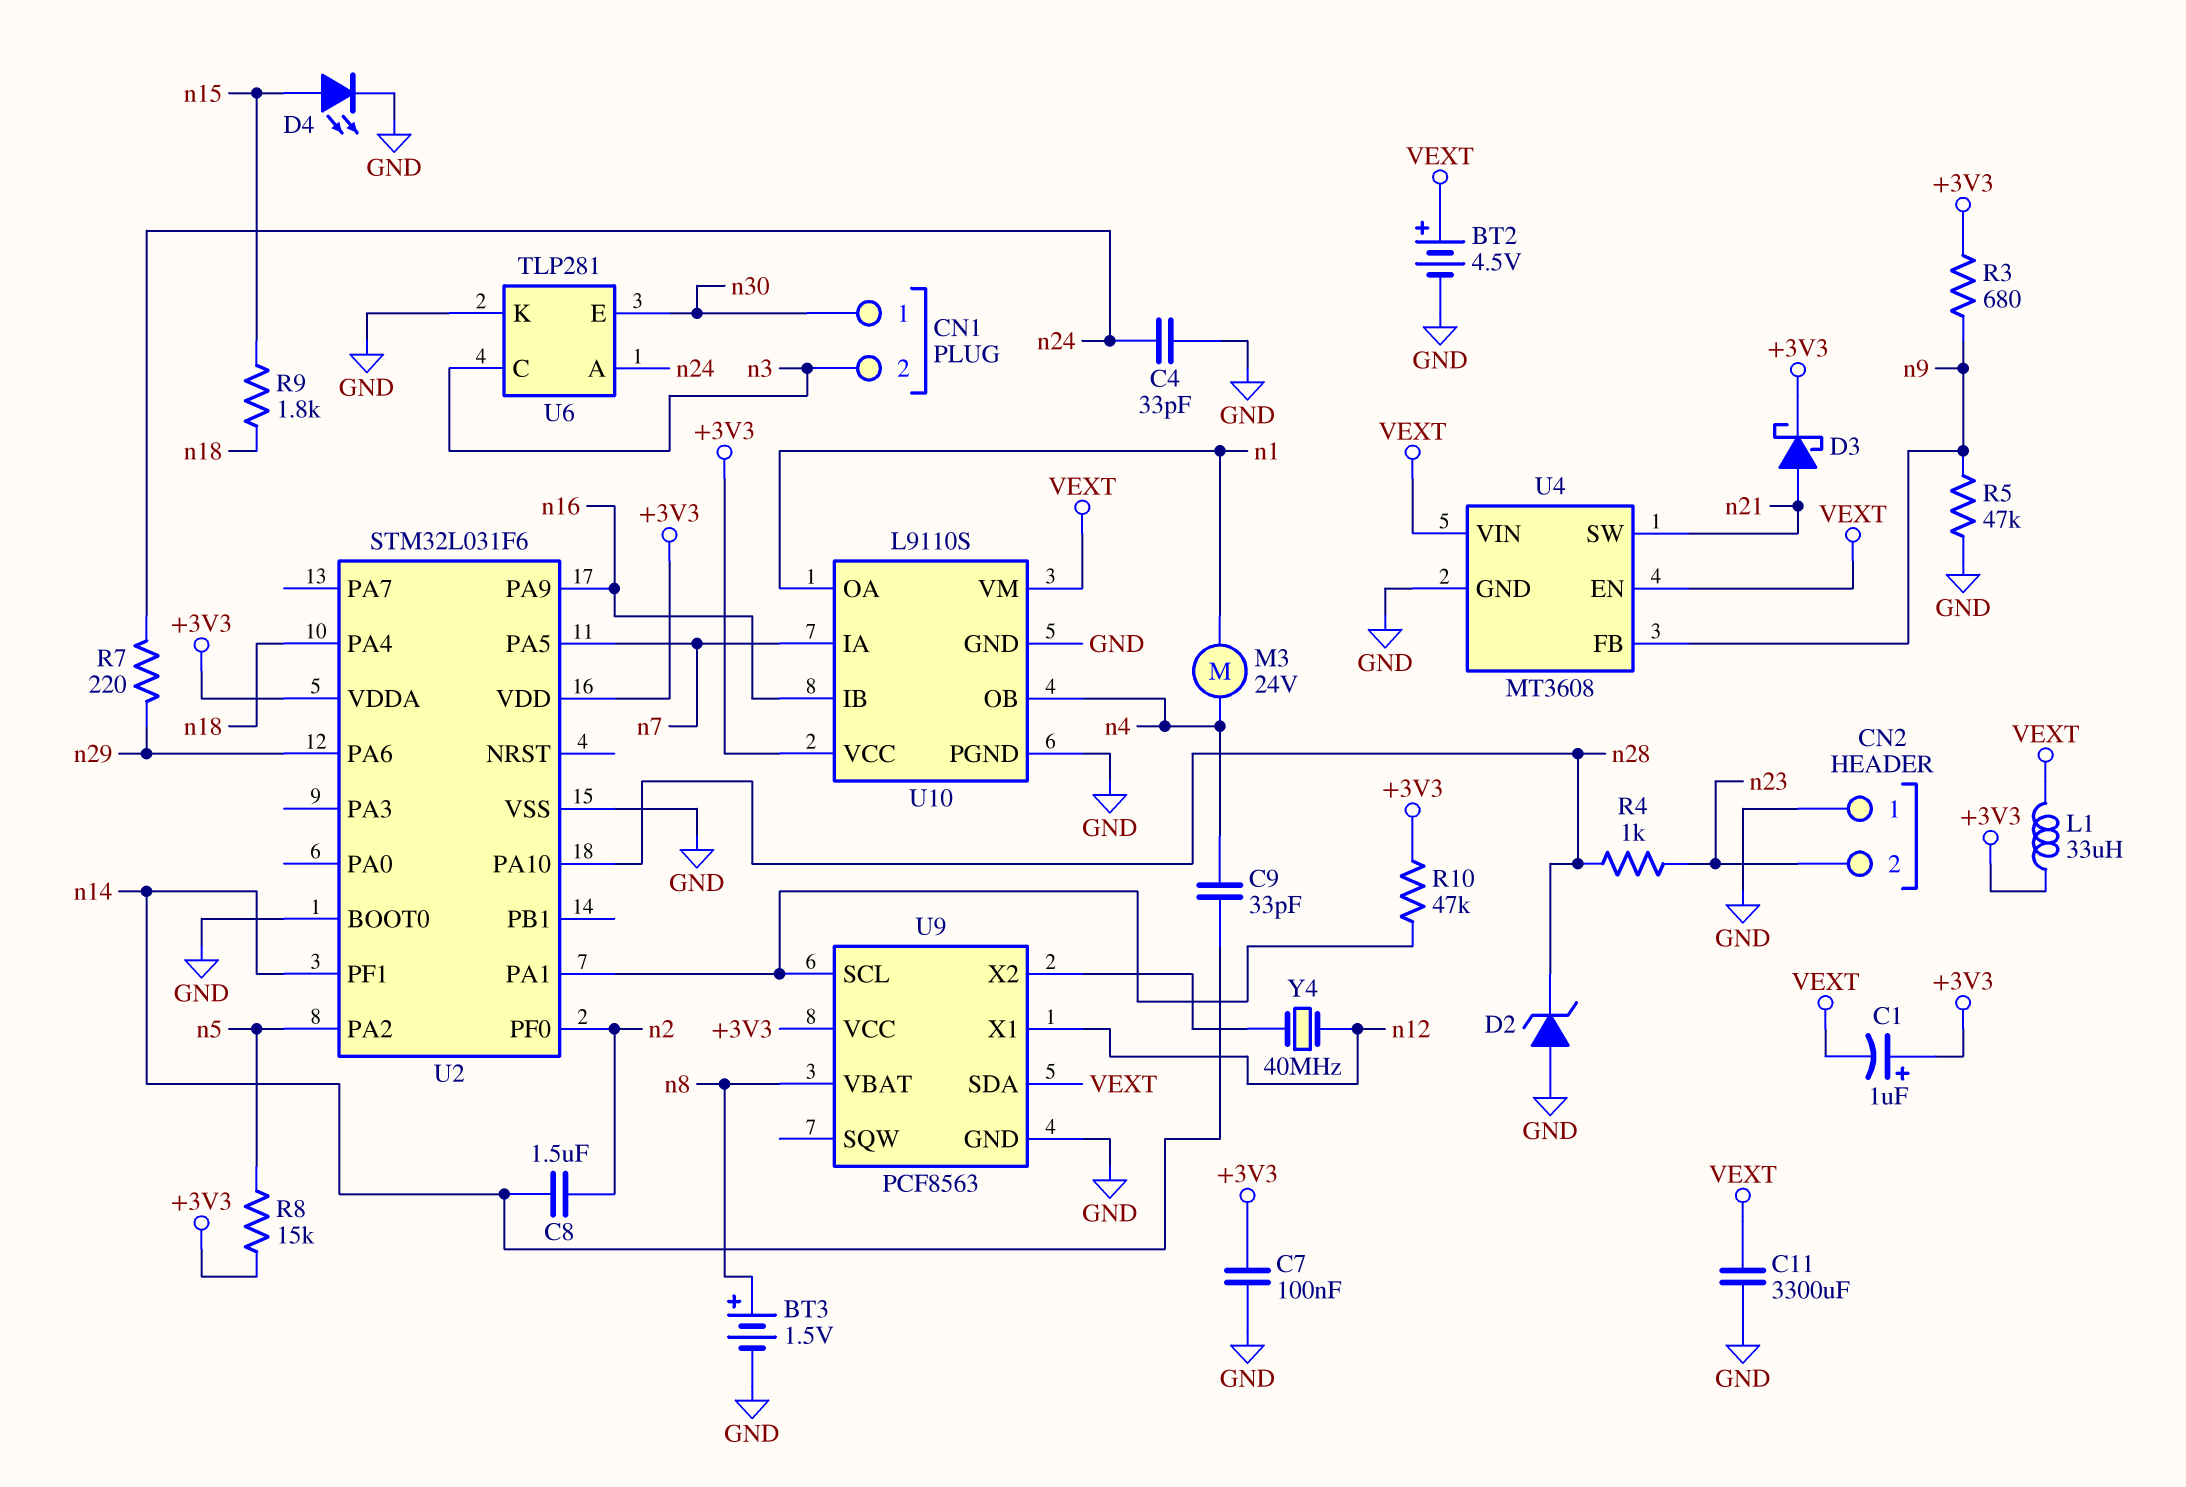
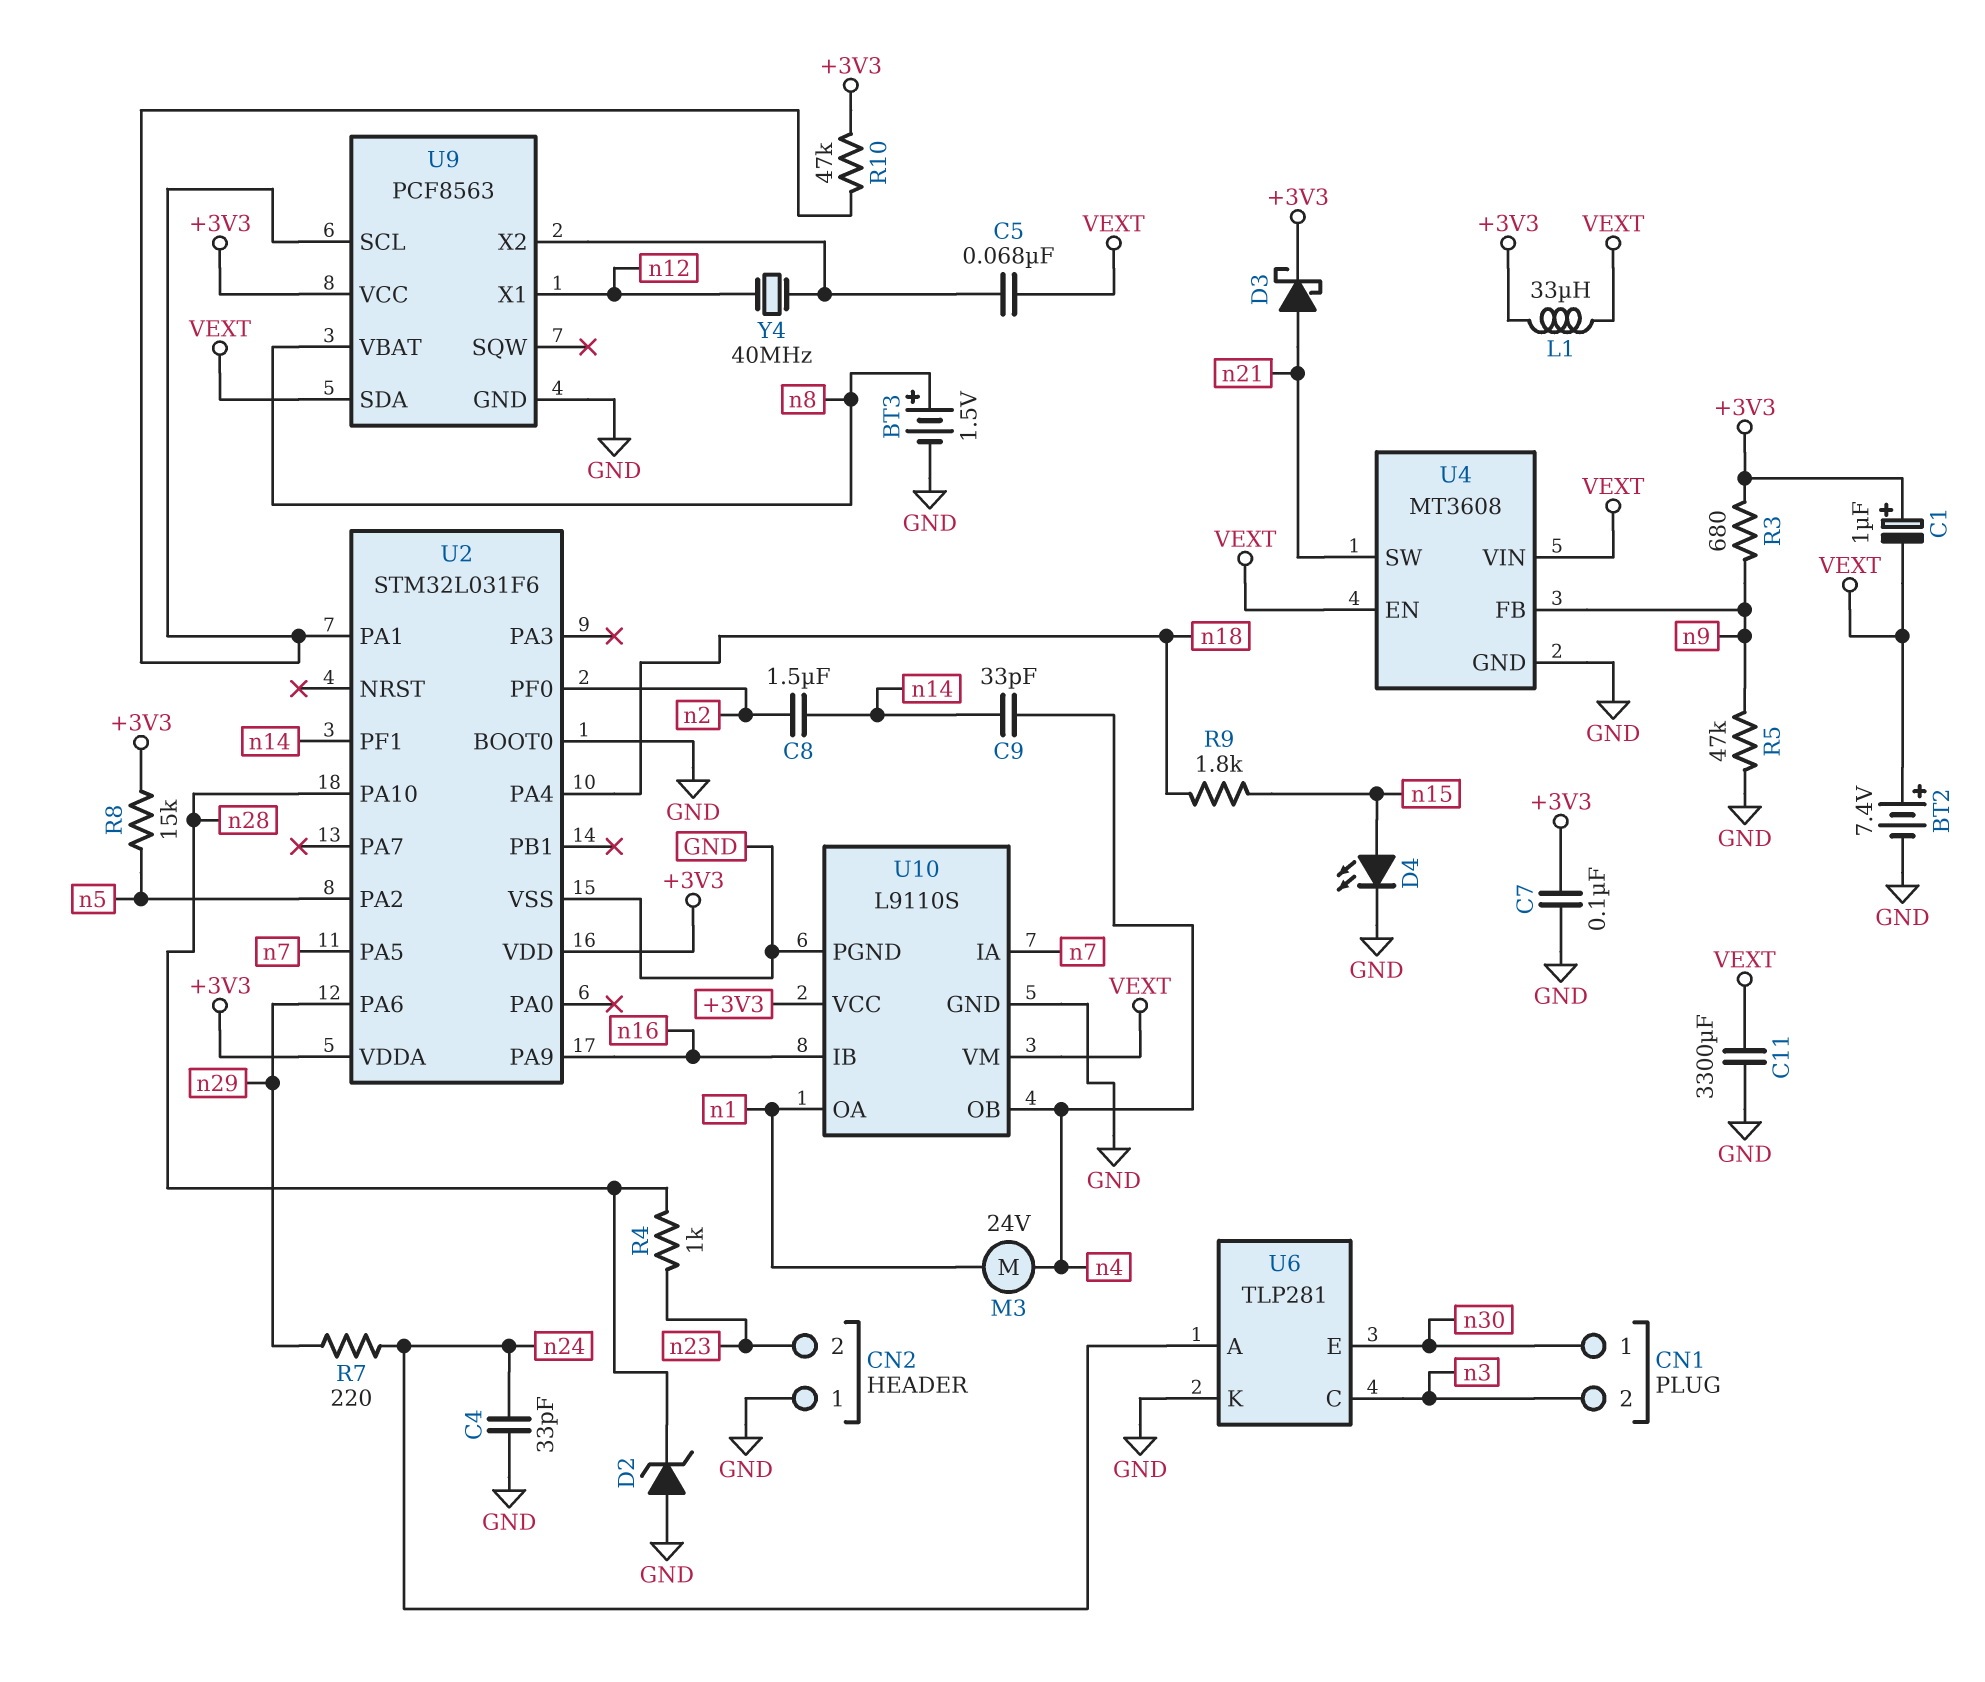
BT2: 4.5V (plus VEXT, minus GND) -> 7.4V (plus VEXT, minus GND)
C5: none -> 68nF (U9/X2, VEXT)

